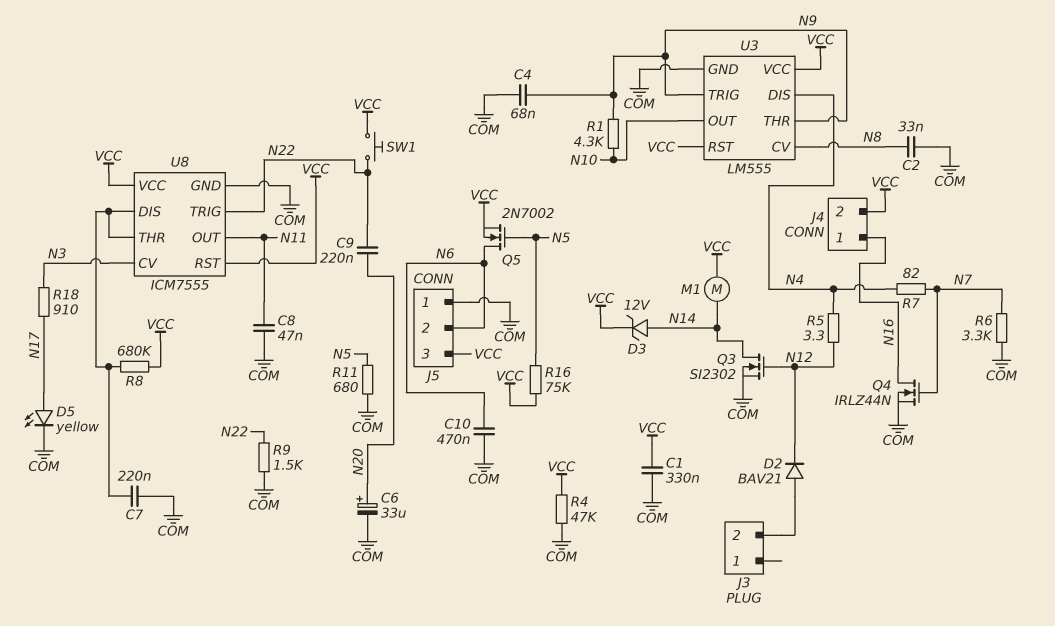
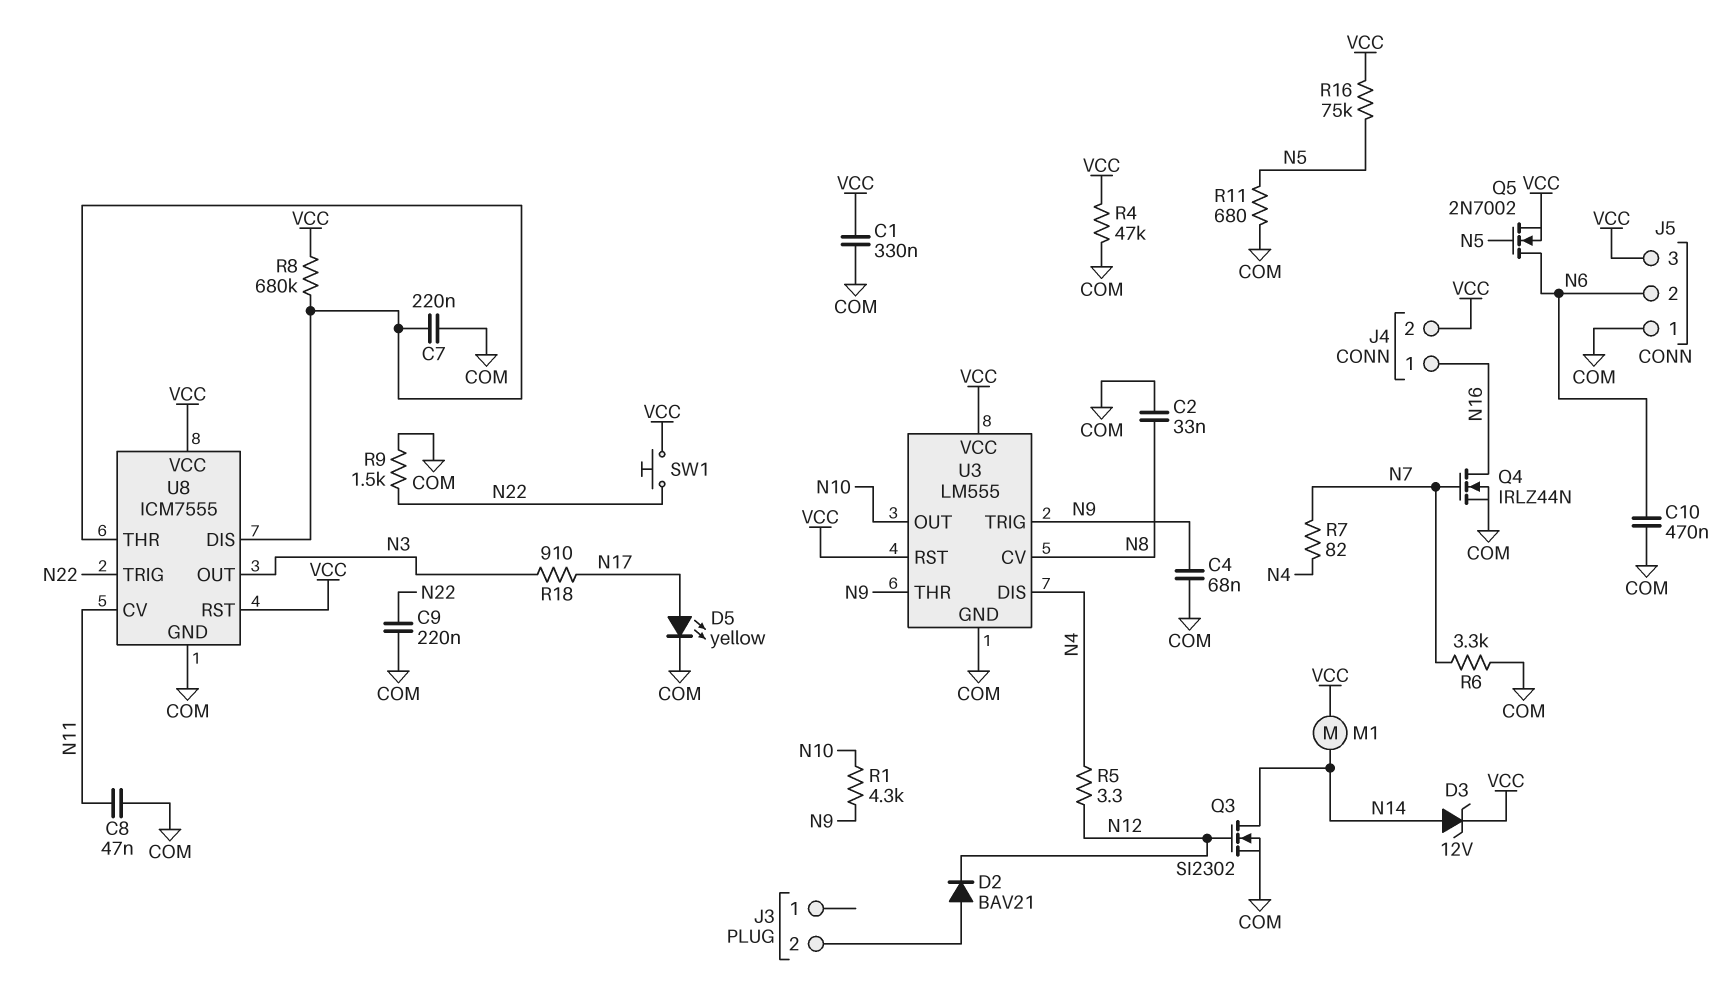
C6: 33uF (plus N20, minus COM) -> none
C9: 220nF (N20, N22) -> 220nF (COM, N22)
U8 pin CV: N3 -> N11
U8 pin OUT: N11 -> N3

